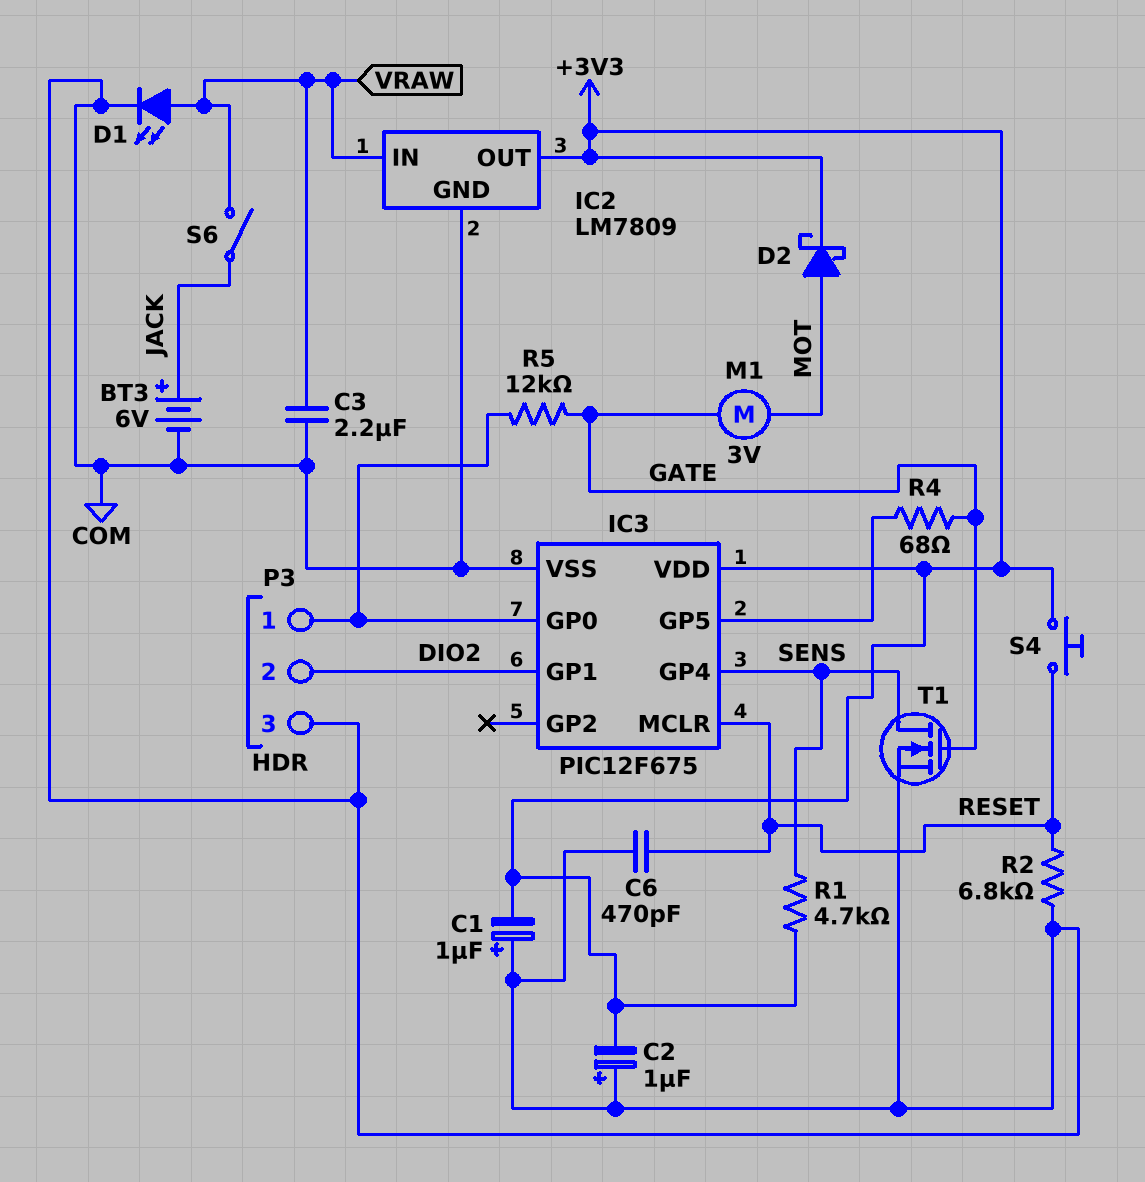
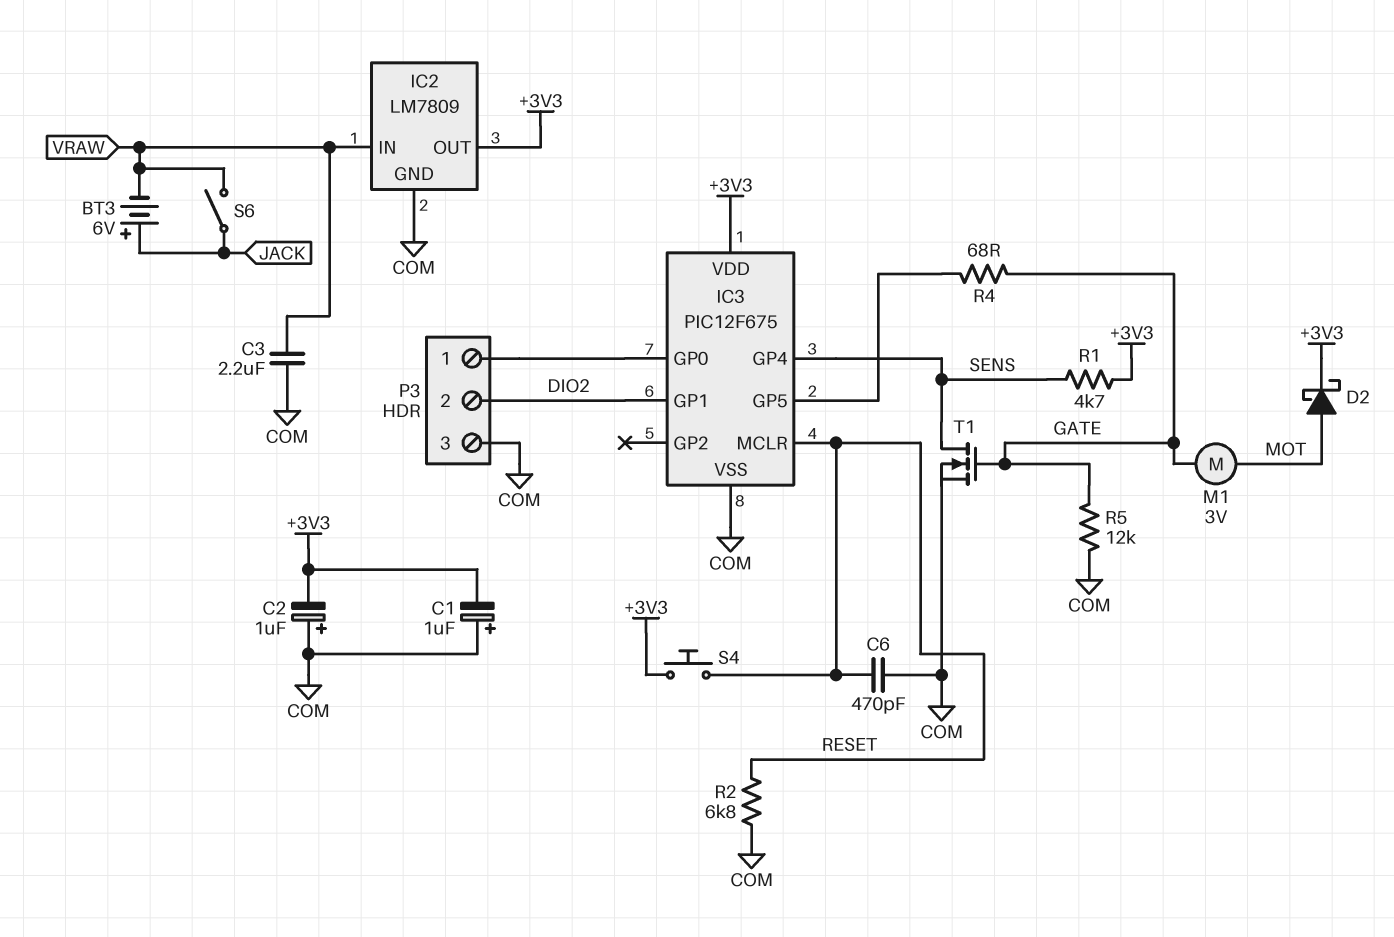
BT3: 6V (plus JACK, minus COM) -> 6V (plus JACK, minus VRAW)
D1: LED (A VRAW, K COM) -> none
R5: 12k (GATE, IC3/GP0) -> 12k (COM, GATE)

